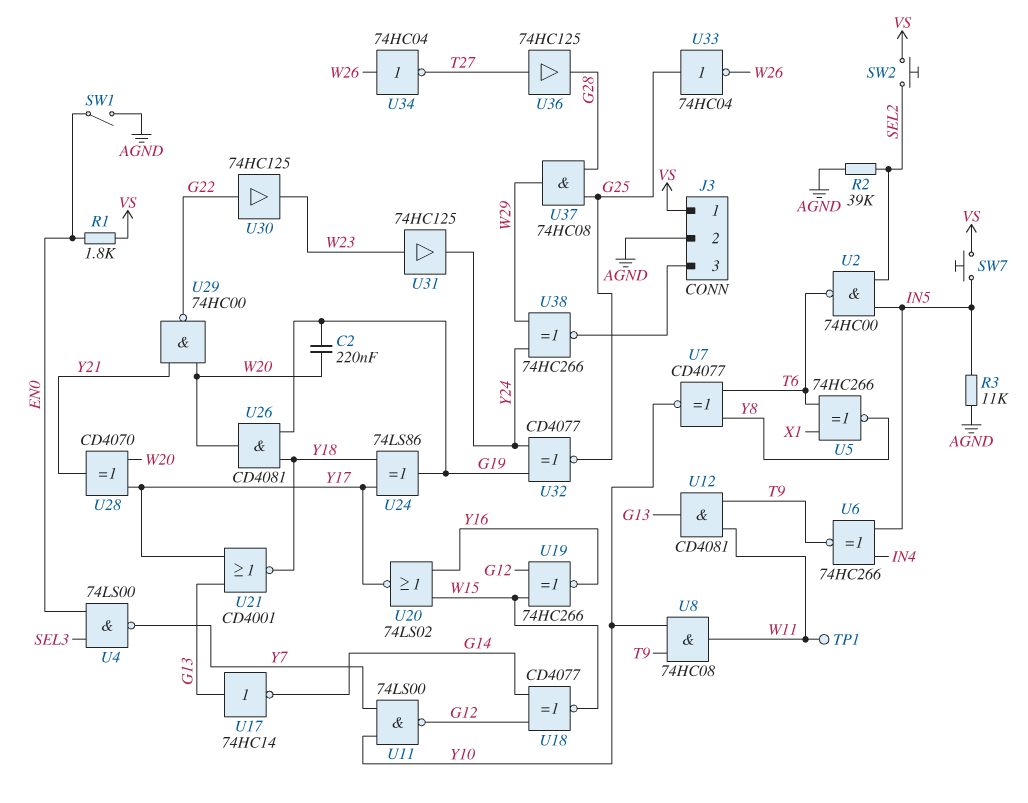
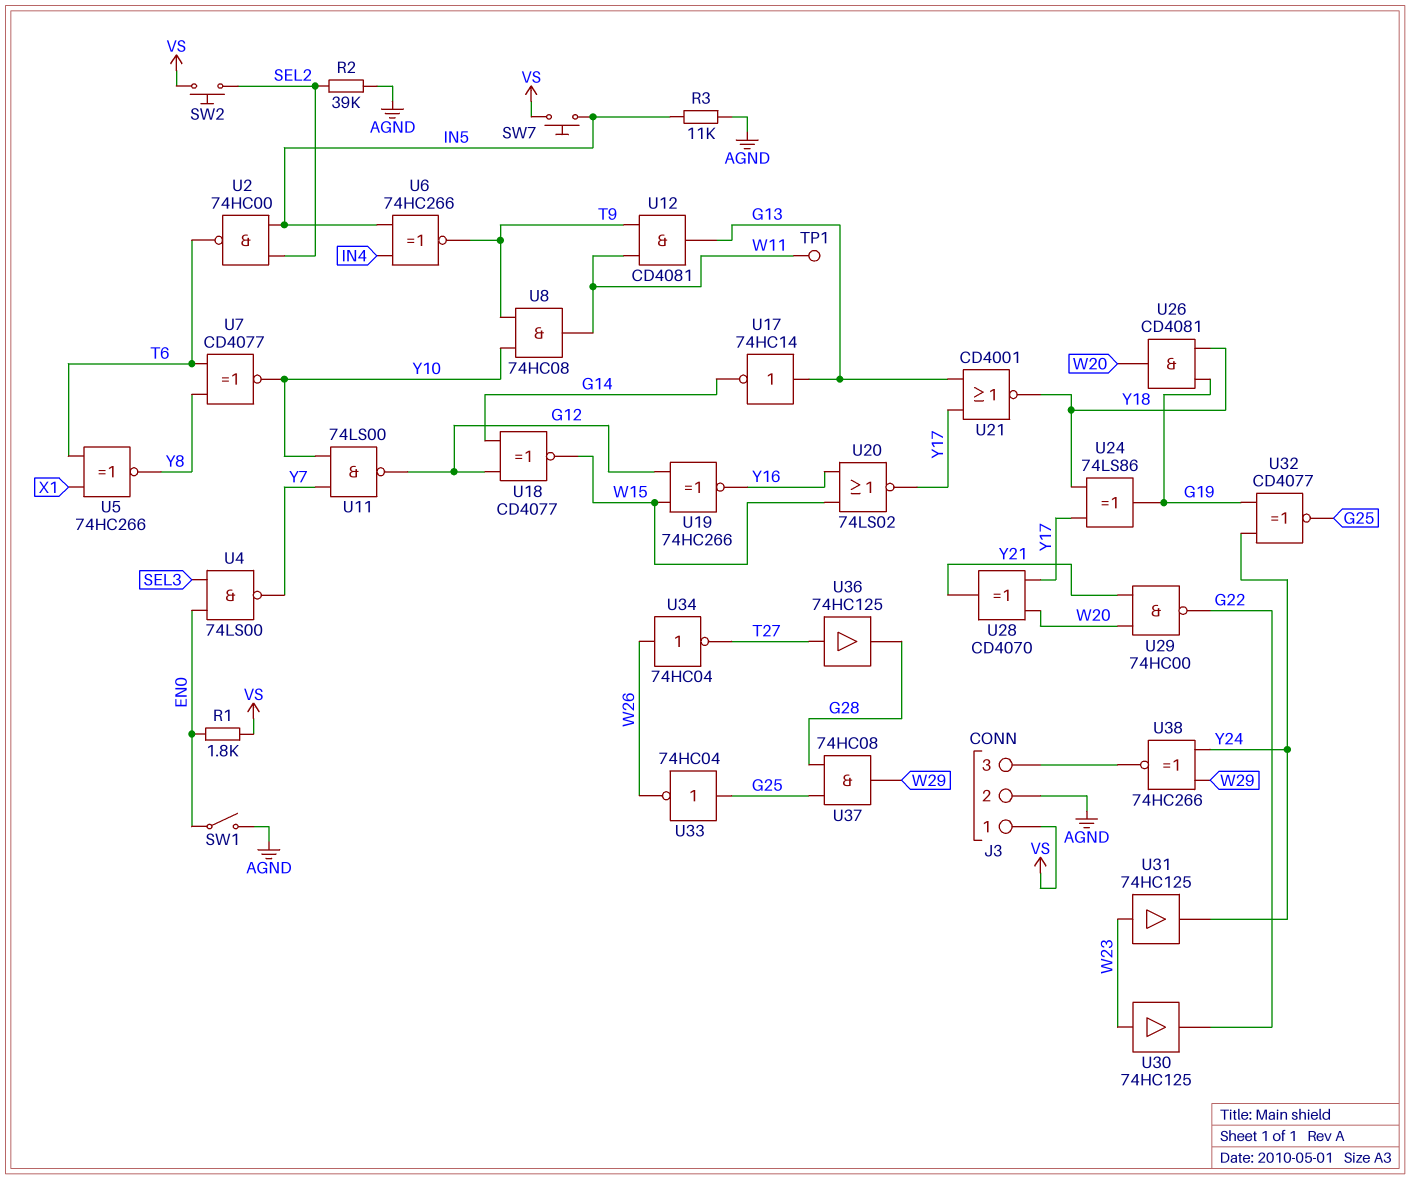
C2: 220nF (G19, W20) -> none
U30: buffer 74HC125 (in G22, out W23) -> buffer 74HC125 (in W23, out G22)

